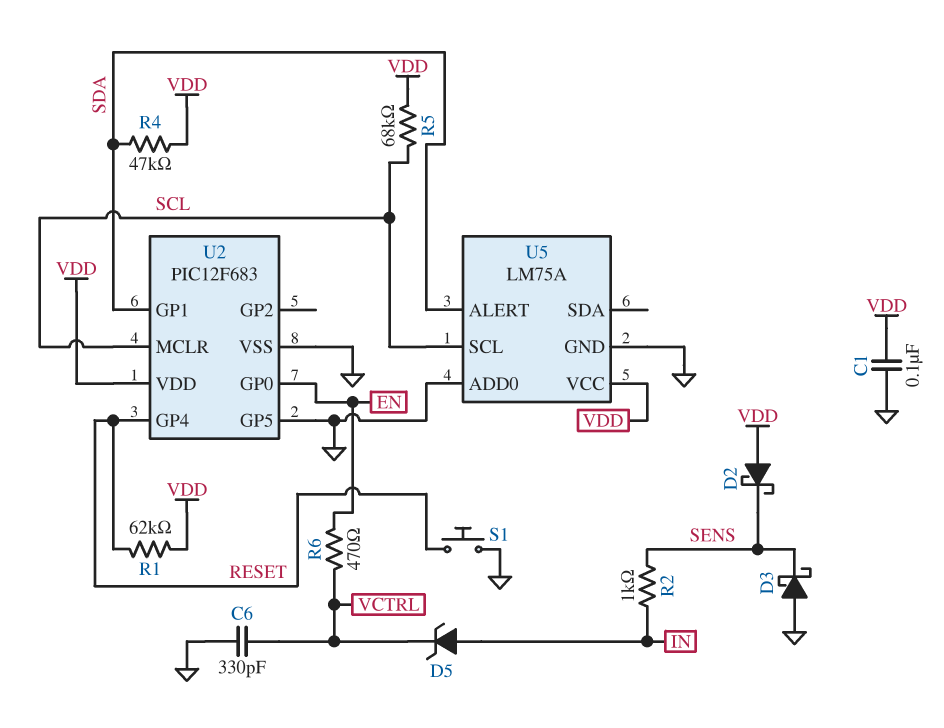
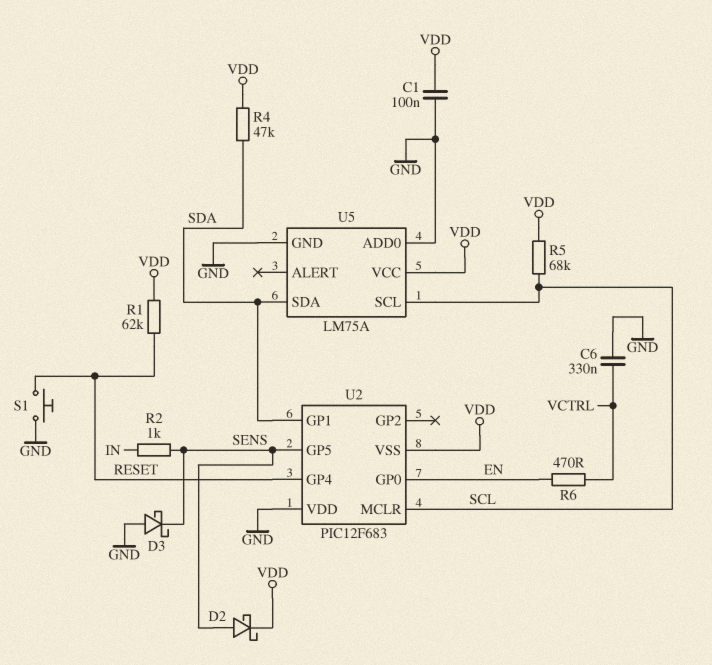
C6: 330pF (GND, VCTRL) -> 330nF (GND, VCTRL)
D2: schottky (A VDD, K SENS) -> schottky (A SENS, K VDD)
D5: zener (A IN, K VCTRL) -> none
U2 pin GP5: GND -> SENS
U2 pin VDD: VDD -> GND
U2 pin VSS: GND -> VDD
U5 pin ALERT: SDA -> none
U5 pin SDA: none -> SDA

